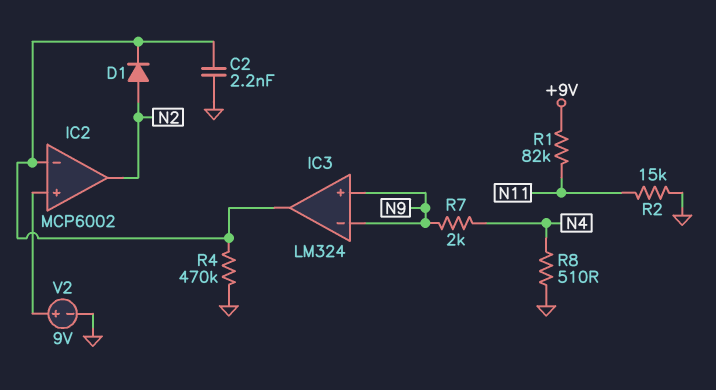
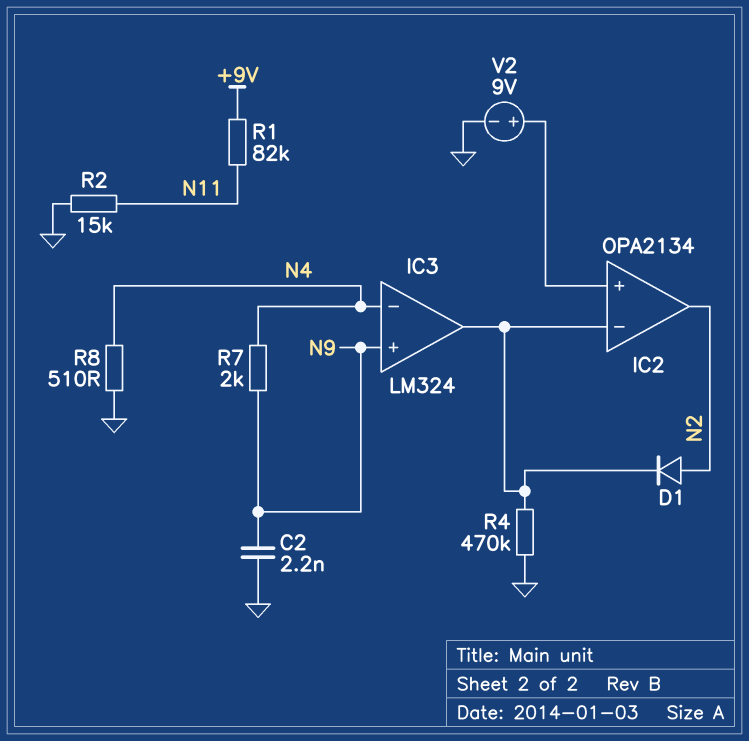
C2: 2.2nF (GND, IC2/in-) -> 2.2nF (GND, N9)
IC2: MCP6002 -> OPA2134
IC3 pin in-: N9 -> N4

